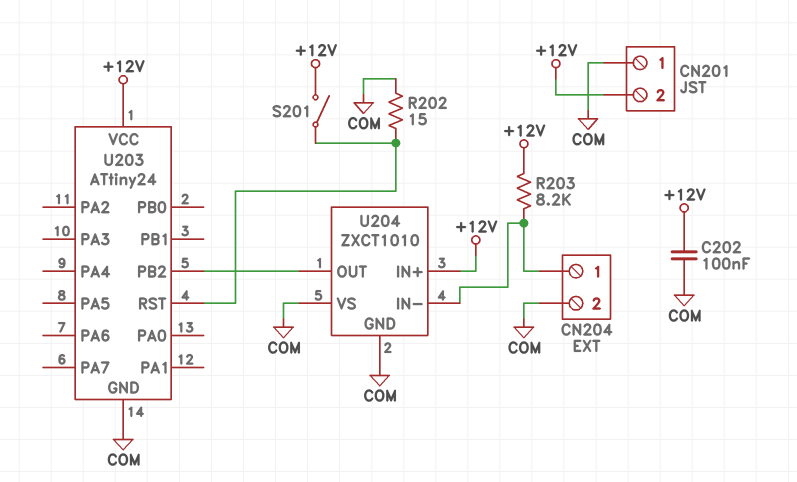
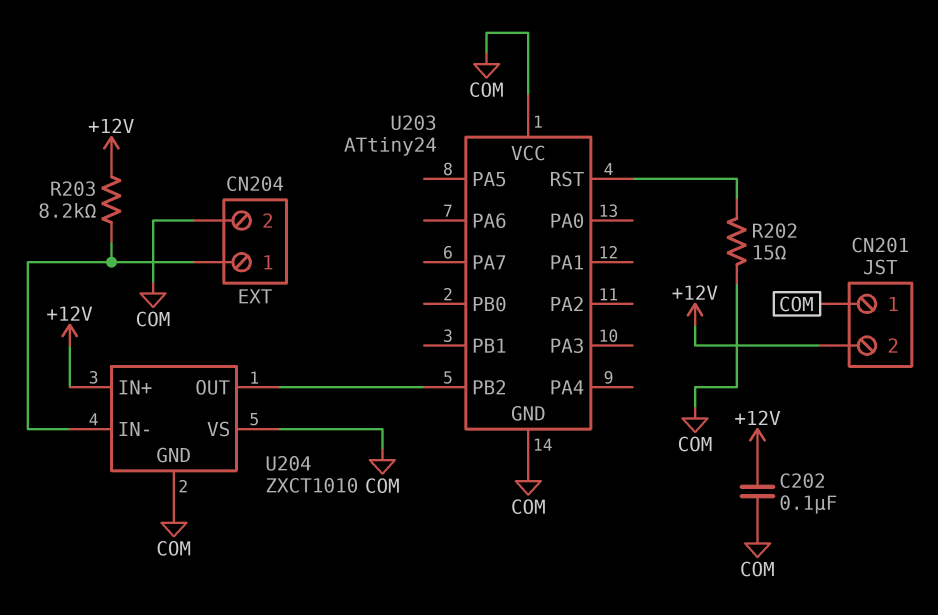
S201: switch (+12V, U203/RST) -> none
U203 pin VCC: +12V -> COM

